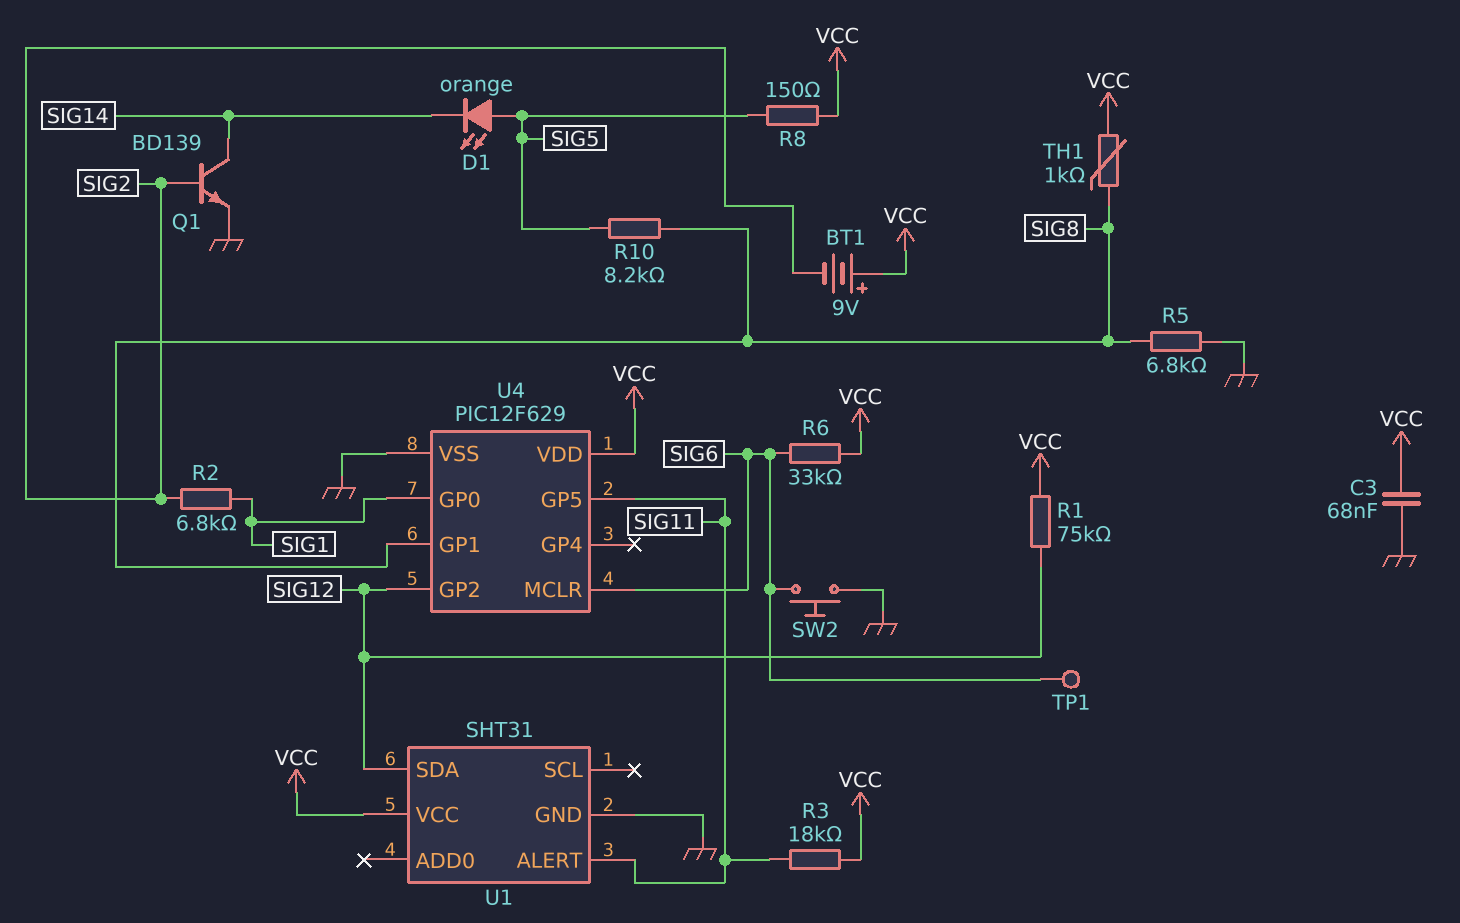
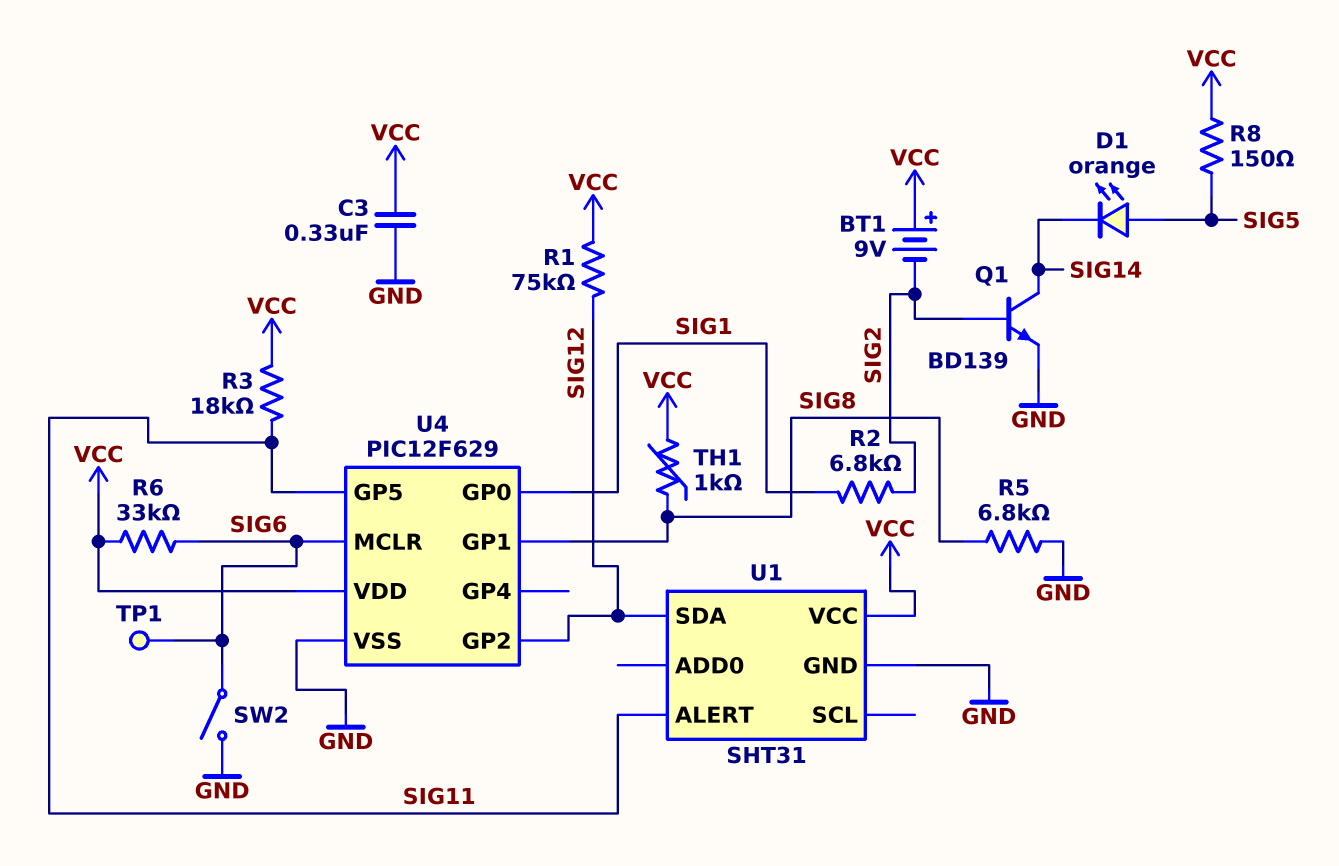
C3: 68nF (GND, VCC) -> 330nF (GND, VCC)
R10: 8.2k (SIG5, SIG8) -> none
SW2: button (GND, SIG6) -> switch (GND, SIG6)

